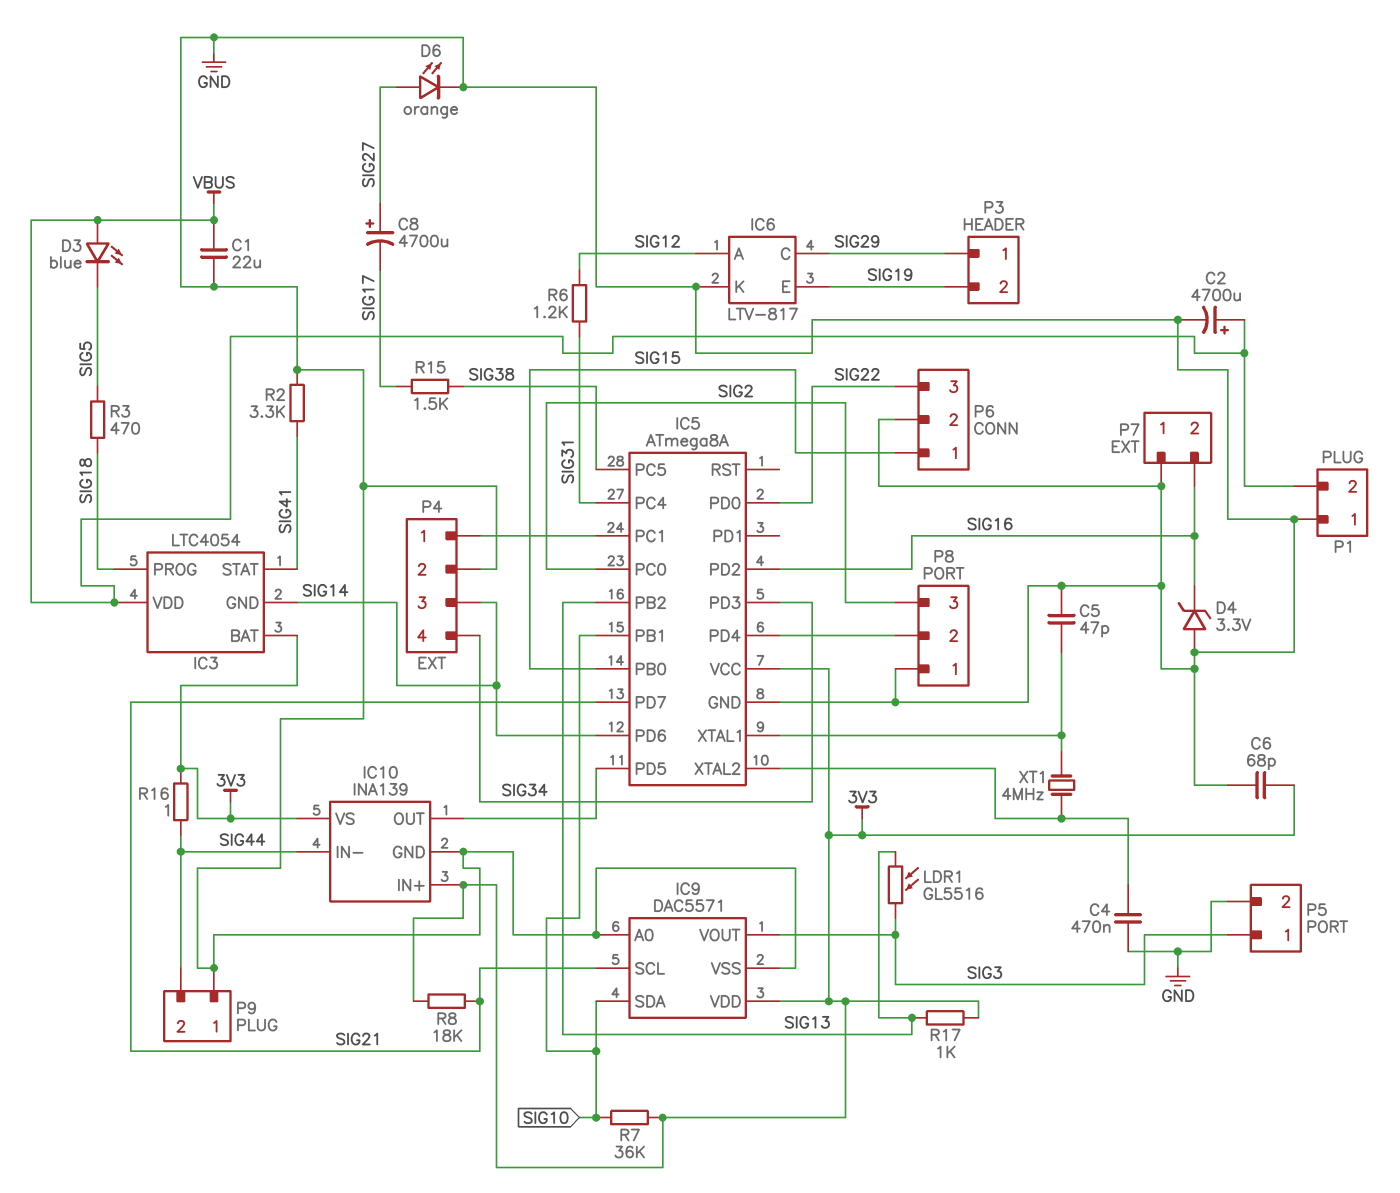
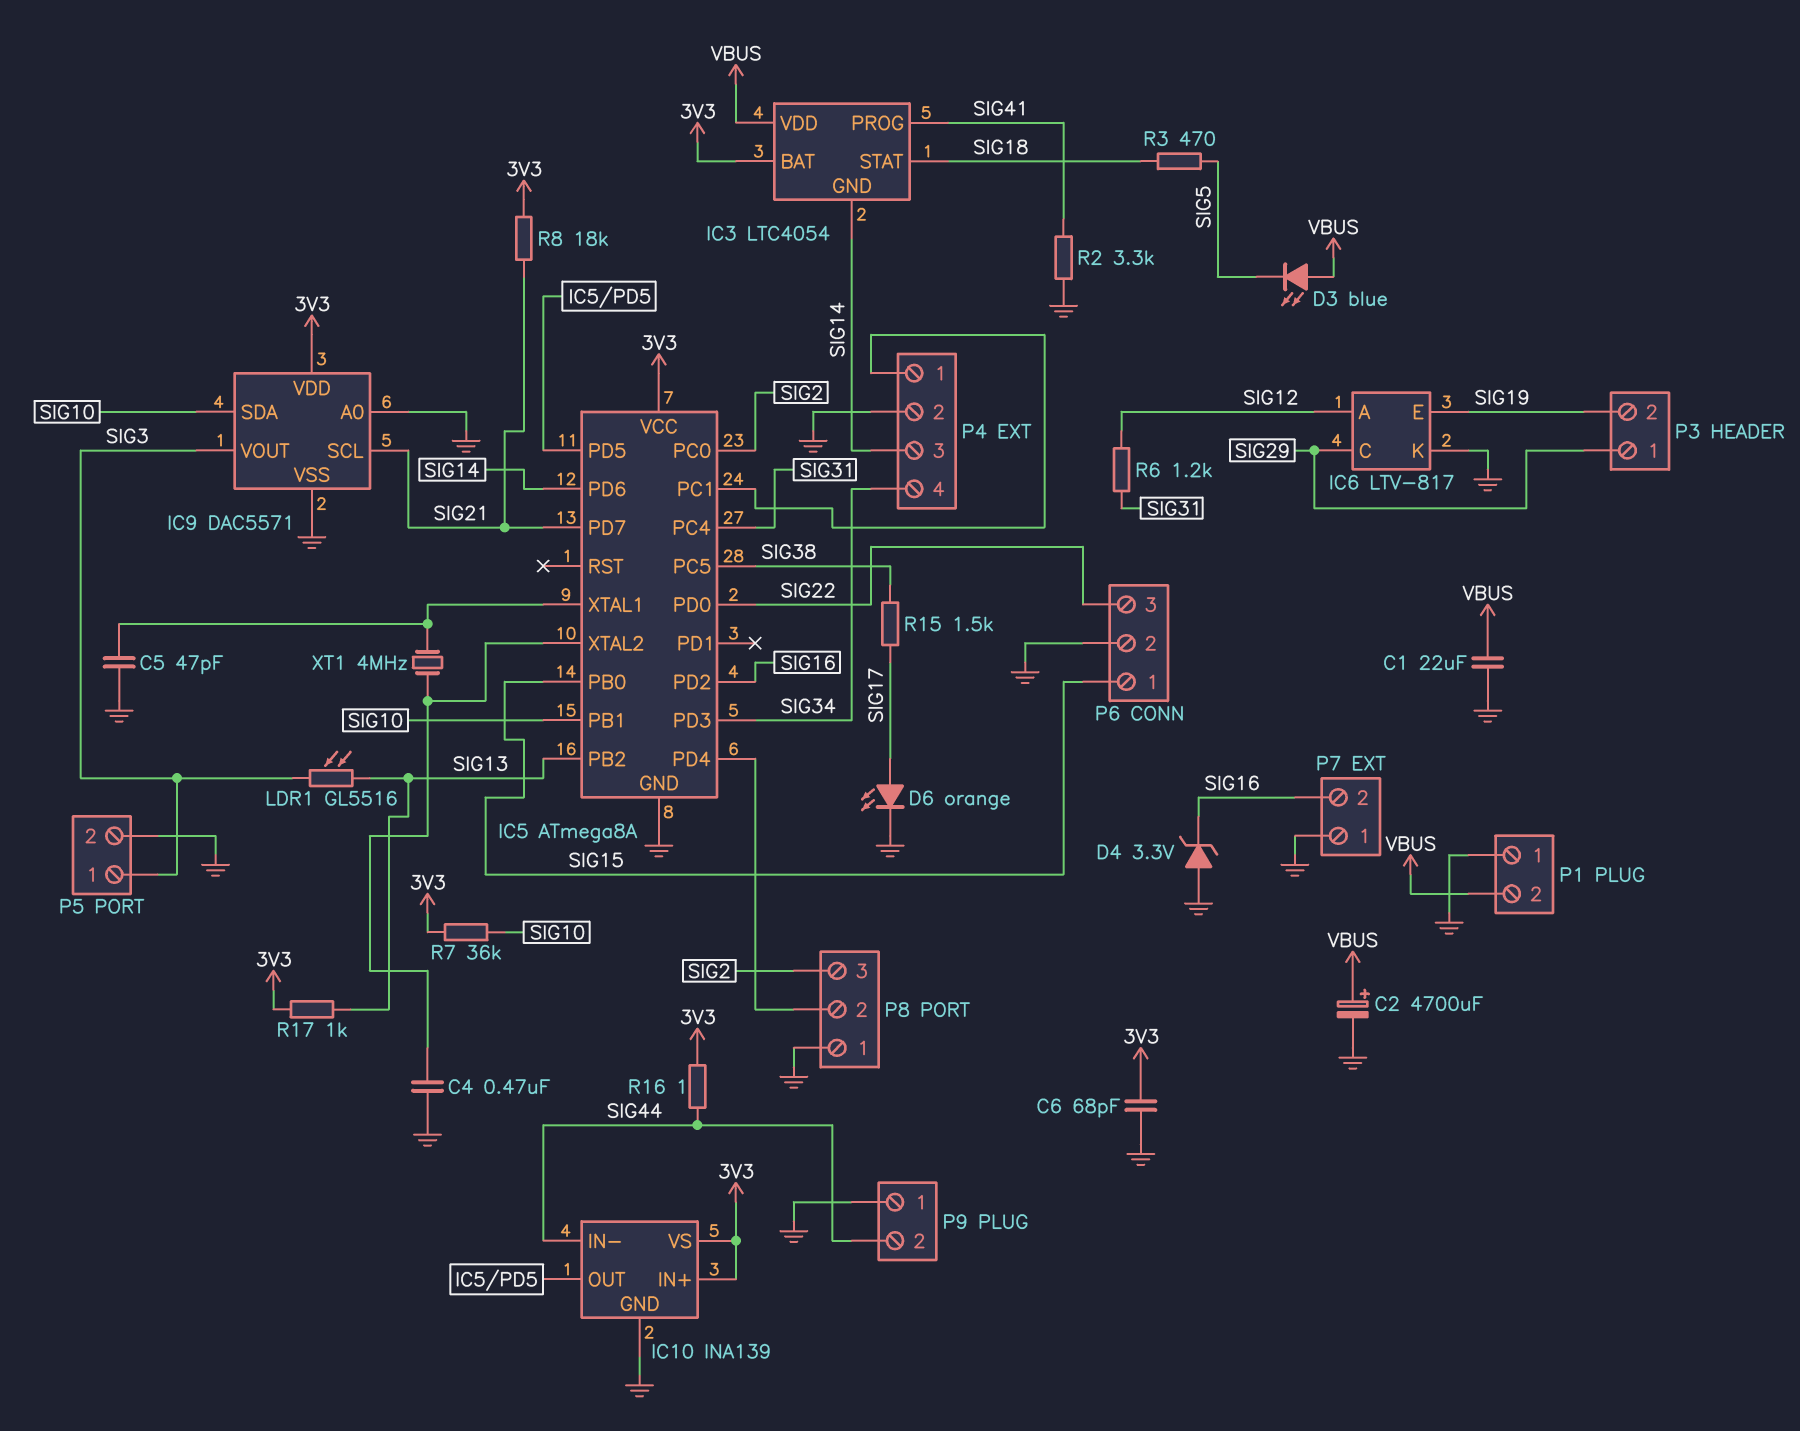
C8: 4700uF (plus SIG27, minus SIG17) -> none
D6: LED orange (A SIG27, K GND) -> LED orange (A SIG17, K GND)
IC3 pin PROG: SIG18 -> SIG41
IC3 pin STAT: SIG41 -> SIG18

